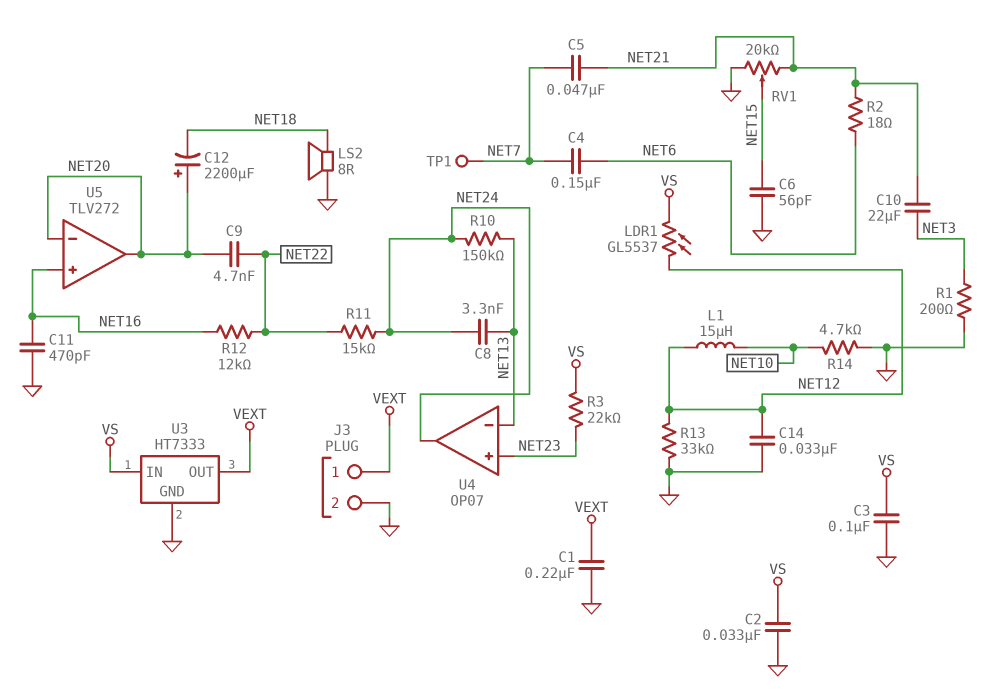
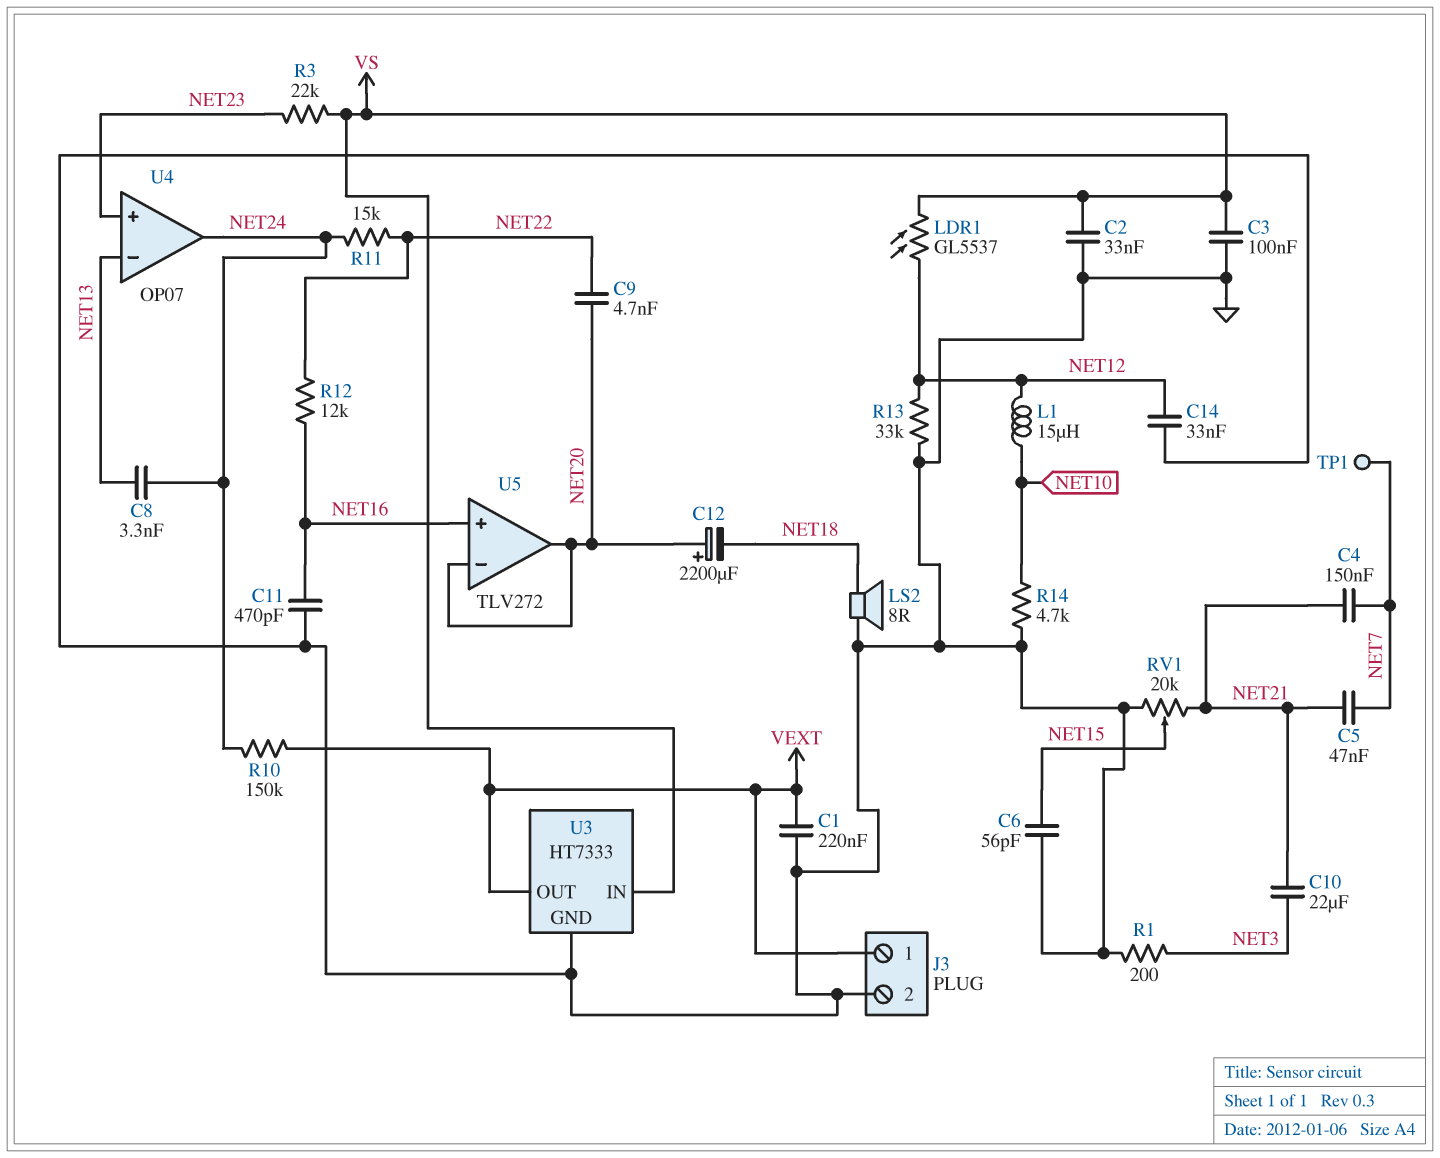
C4: 150nF (NET6, NET7) -> 150nF (NET7, NET21)
R2: 18 (NET6, NET21) -> none
R10: 150k (NET13, NET24) -> 150k (NET24, VEXT)

